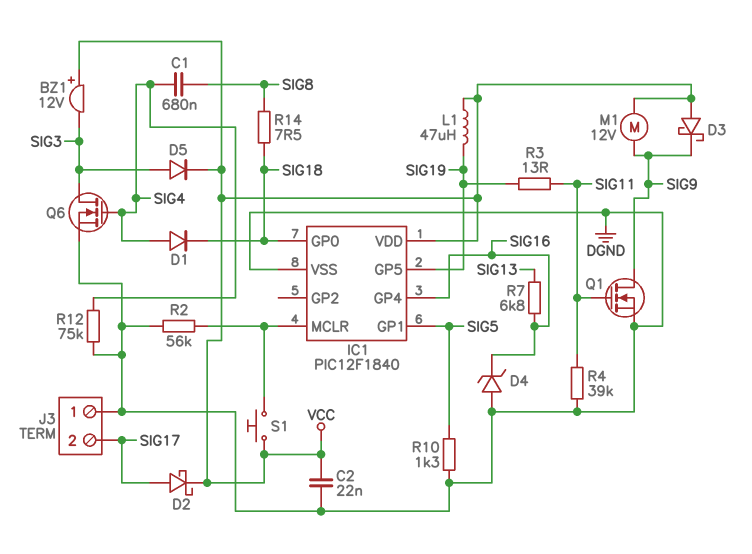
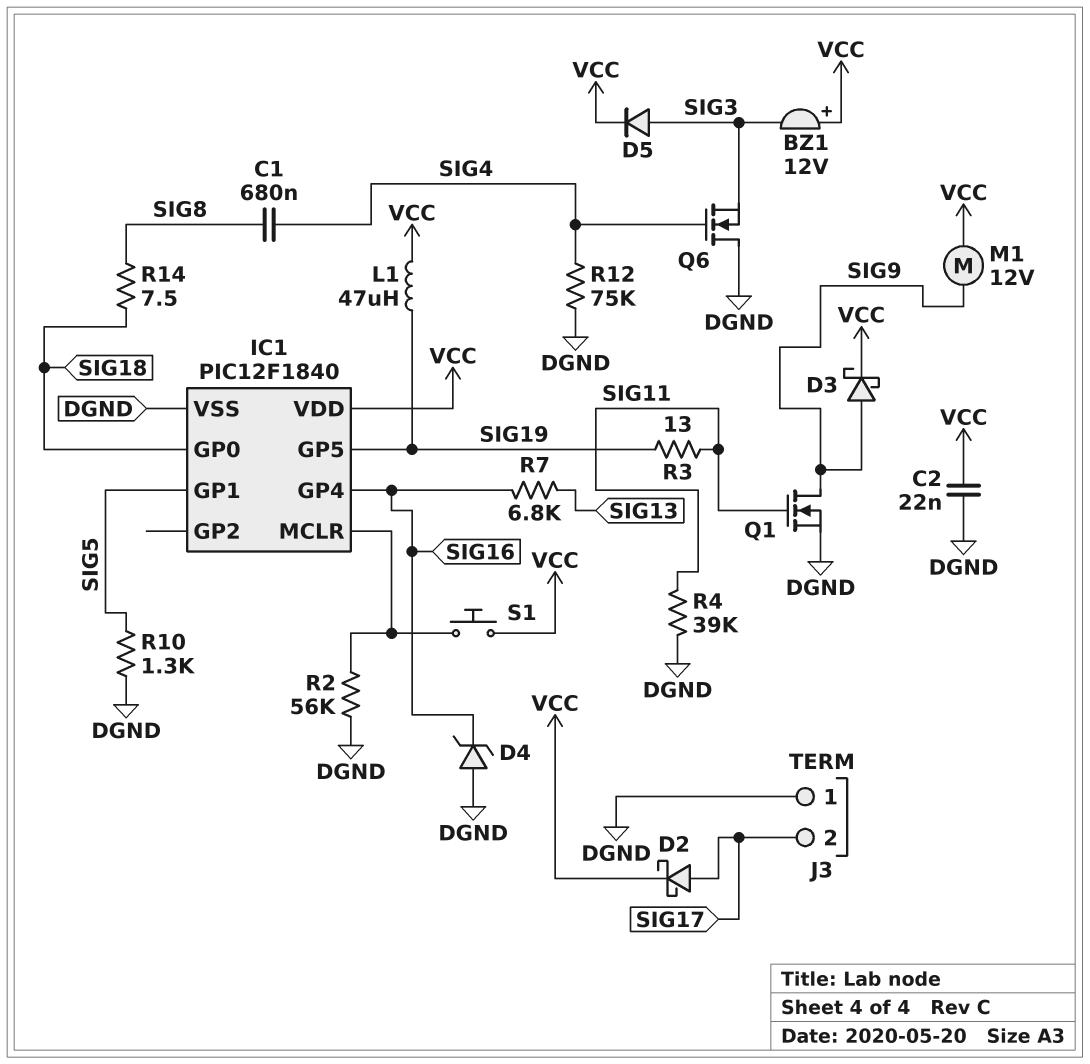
D1: diode (A SIG4, K SIG18) -> none
D3: schottky (A VCC, K SIG9) -> schottky (A SIG9, K VCC)
Q6: NMOS (G SIG4, D SIG3, S DGND) -> NMOS (G SIG4, D DGND, S SIG3)

